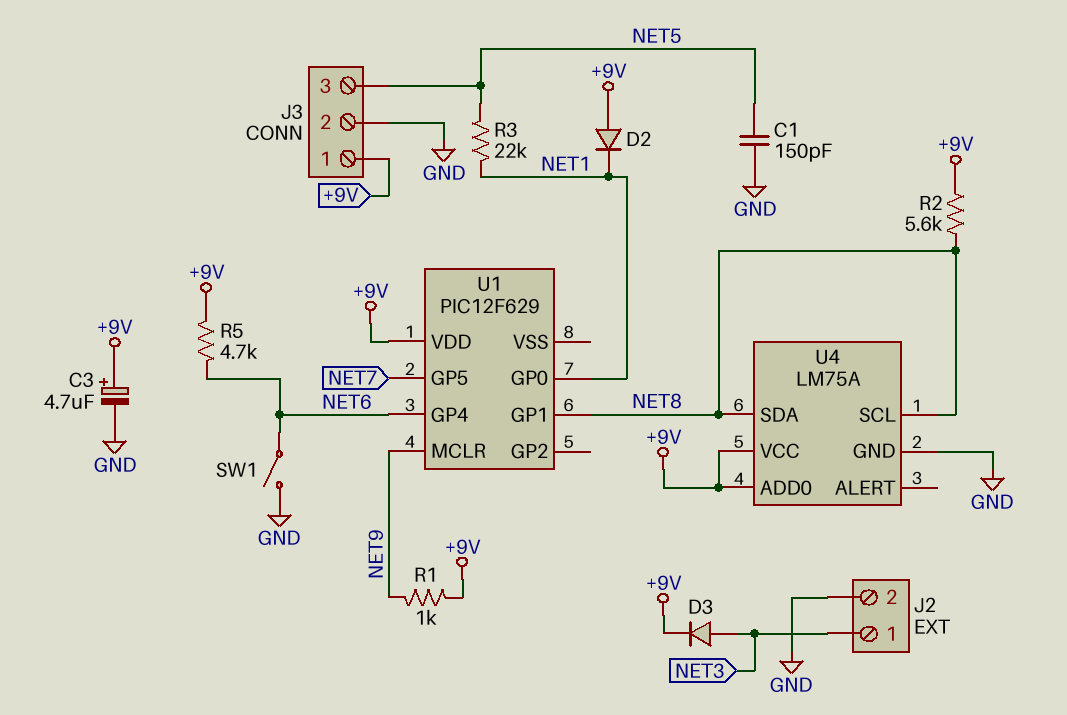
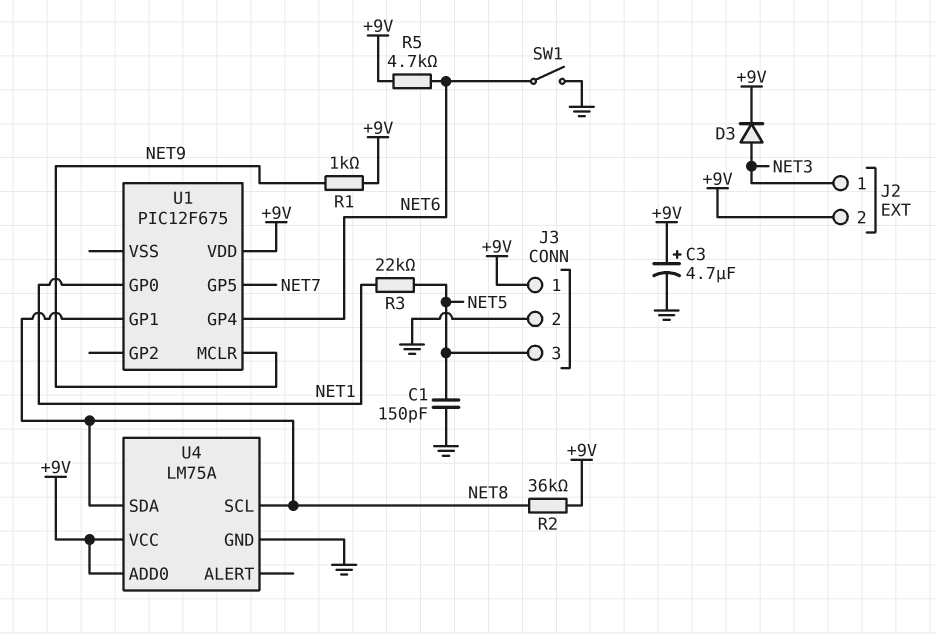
D2: diode (A +9V, K NET1) -> none
J2 pin 2: GND -> +9V
R2: 5.6k (+9V, NET8) -> 36k (+9V, NET8)
U1: PIC12F629 -> PIC12F675

